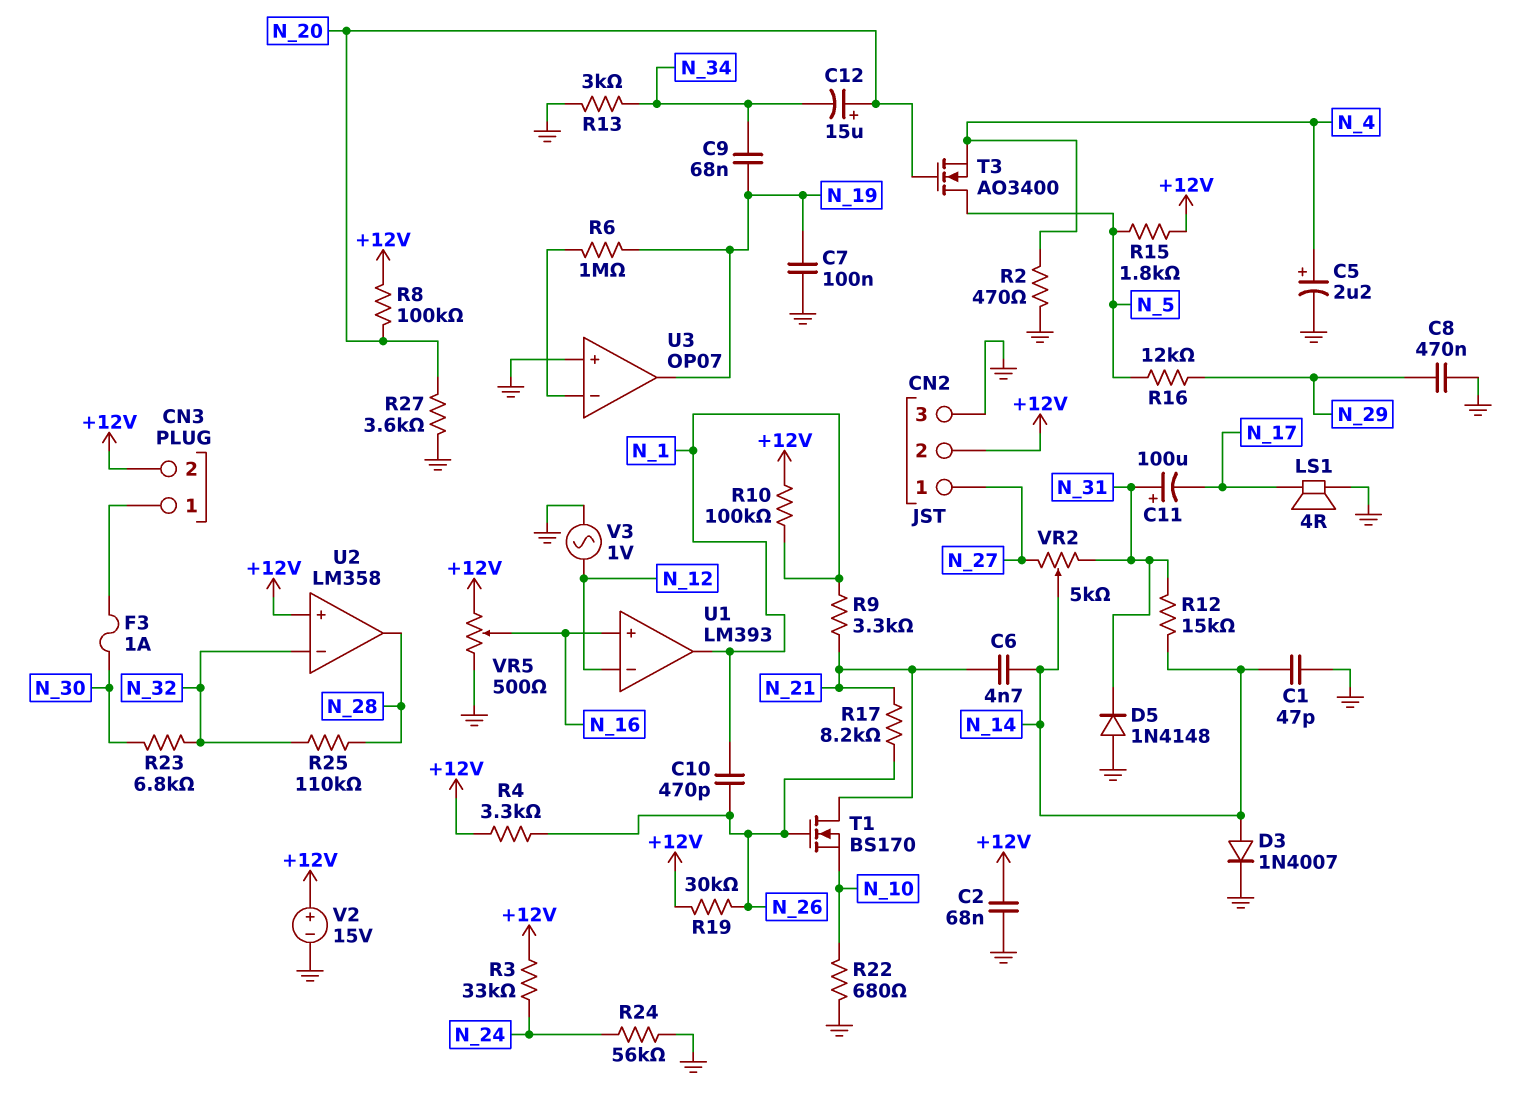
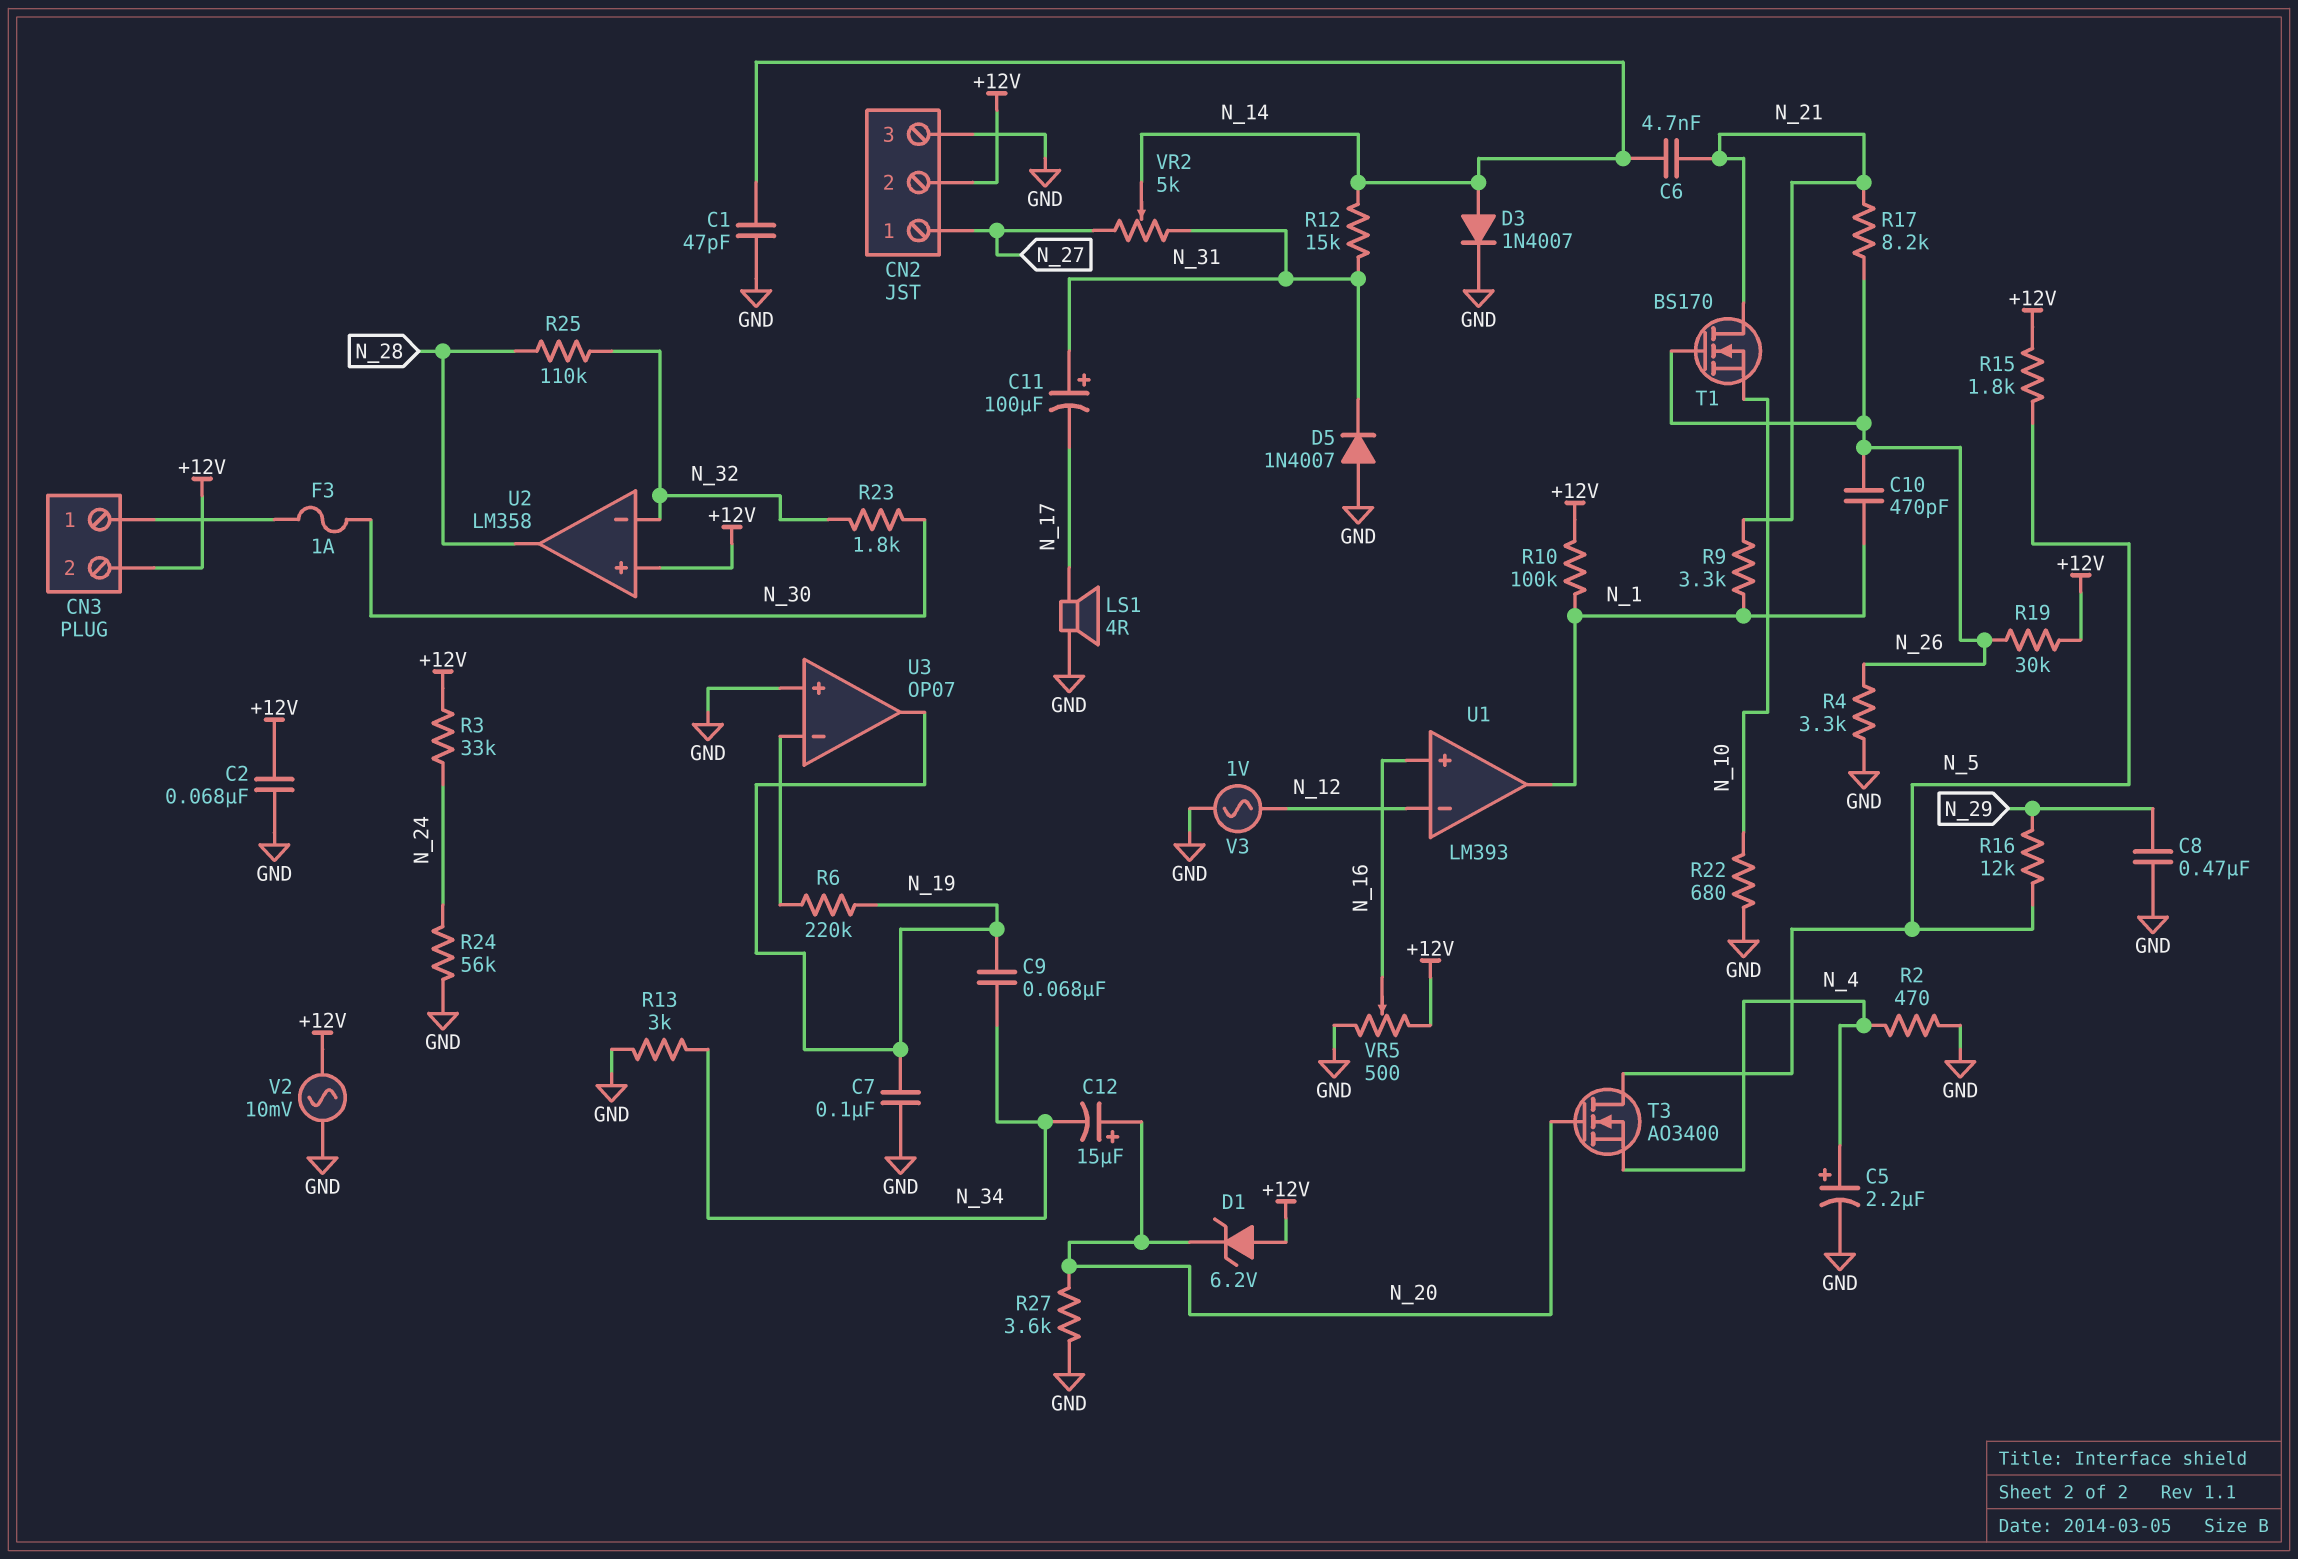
D1: none -> zener 6.2V (A +12V, K N_20)
D5: diode 1N4148 (A GND, K N_31) -> diode 1N4007 (A GND, K N_31)
R4: 3.3k (+12V, N_26) -> 3.3k (GND, N_26)
R6: 1M (N_19, U3/in-) -> 220k (N_19, U3/in-)
R8: 100k (+12V, N_20) -> none
R23: 6.8k (N_30, N_32) -> 1.8k (N_30, N_32)
V2: 15V (plus +12V, minus GND) -> AC 10mV (+12V, GND)

